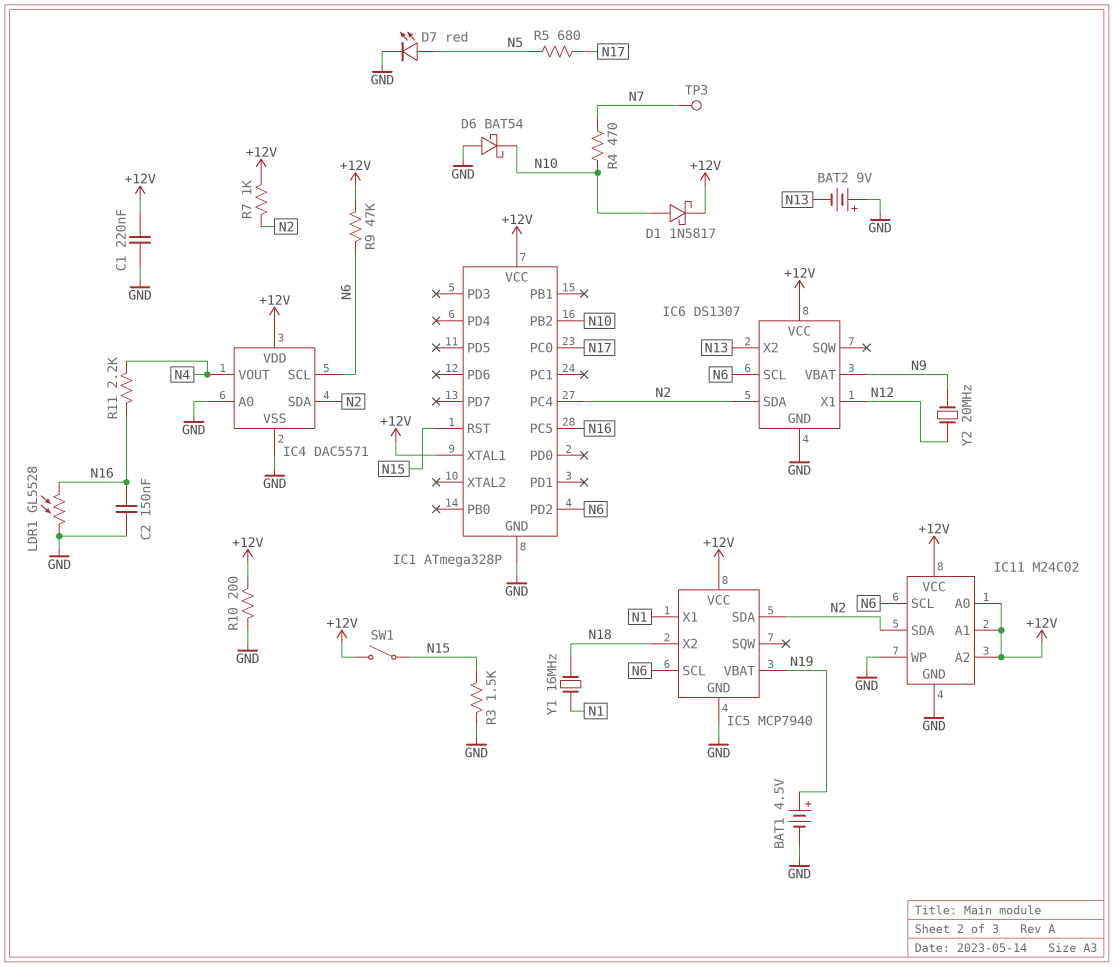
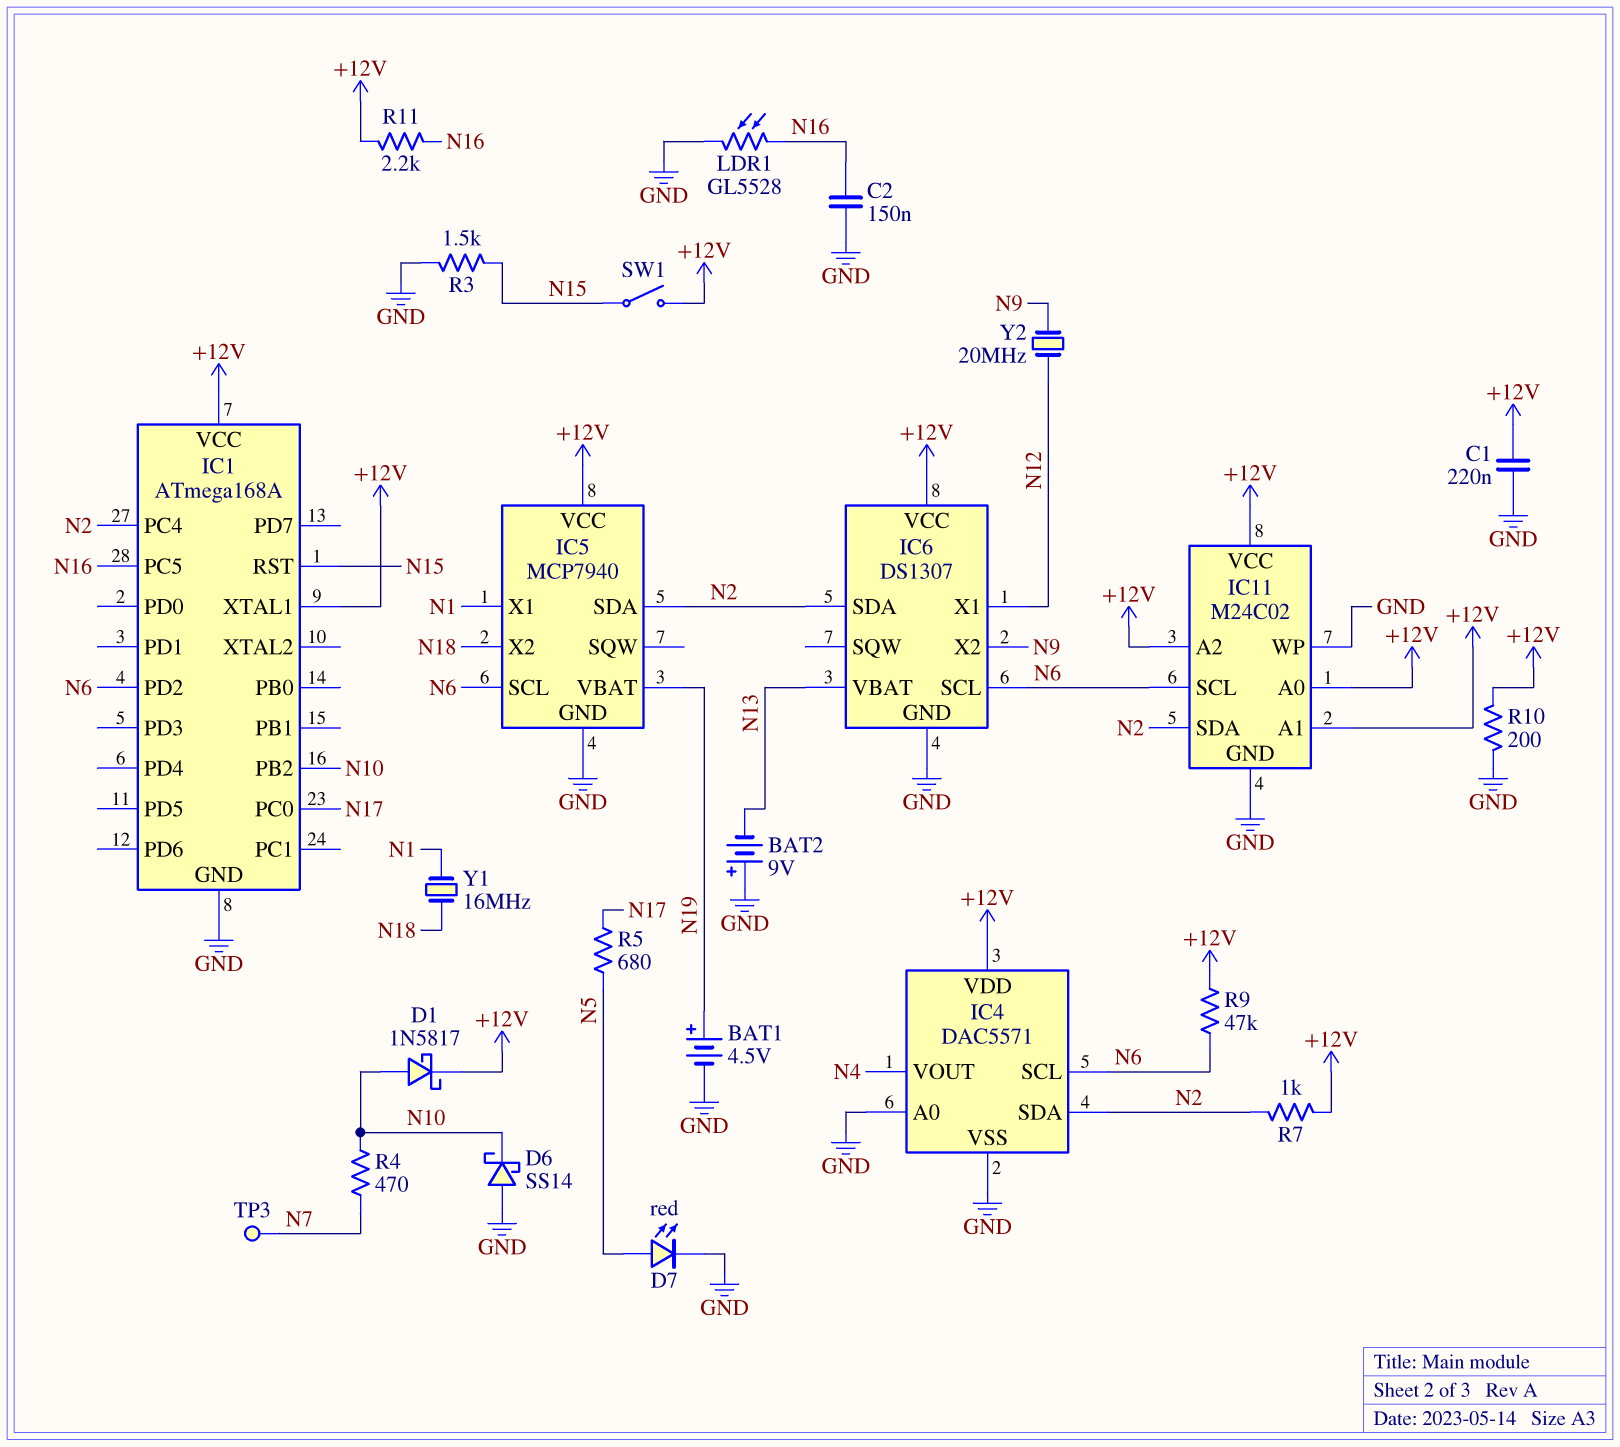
D6: schottky BAT54 (A GND, K N10) -> schottky SS14 (A GND, K N10)
IC1: ATmega328P -> ATmega168A
IC6 pin VBAT: N9 -> N13
IC6 pin X2: N13 -> N9
R11: 2.2k (N4, N16) -> 2.2k (+12V, N16)

